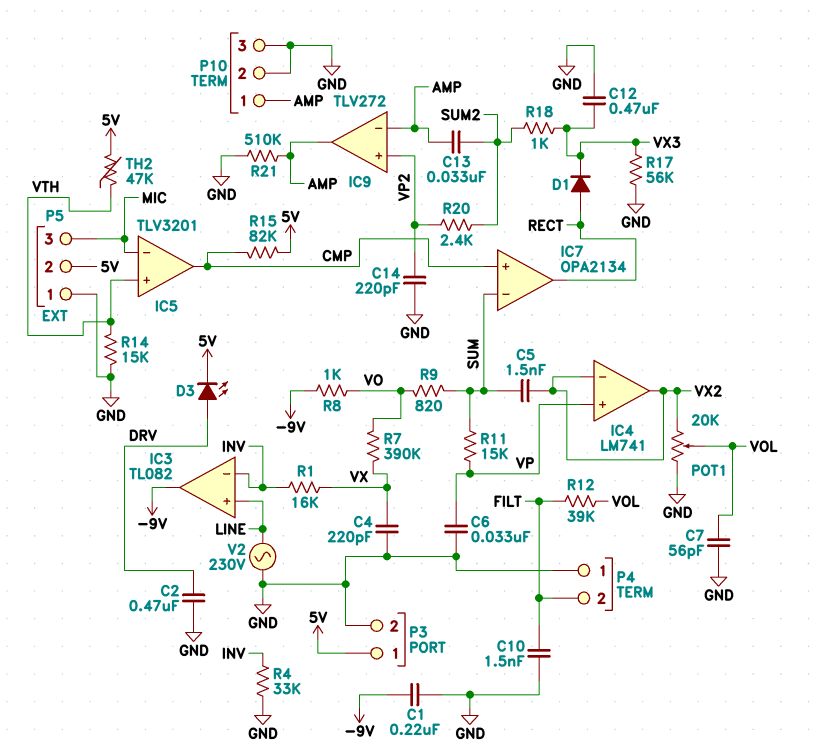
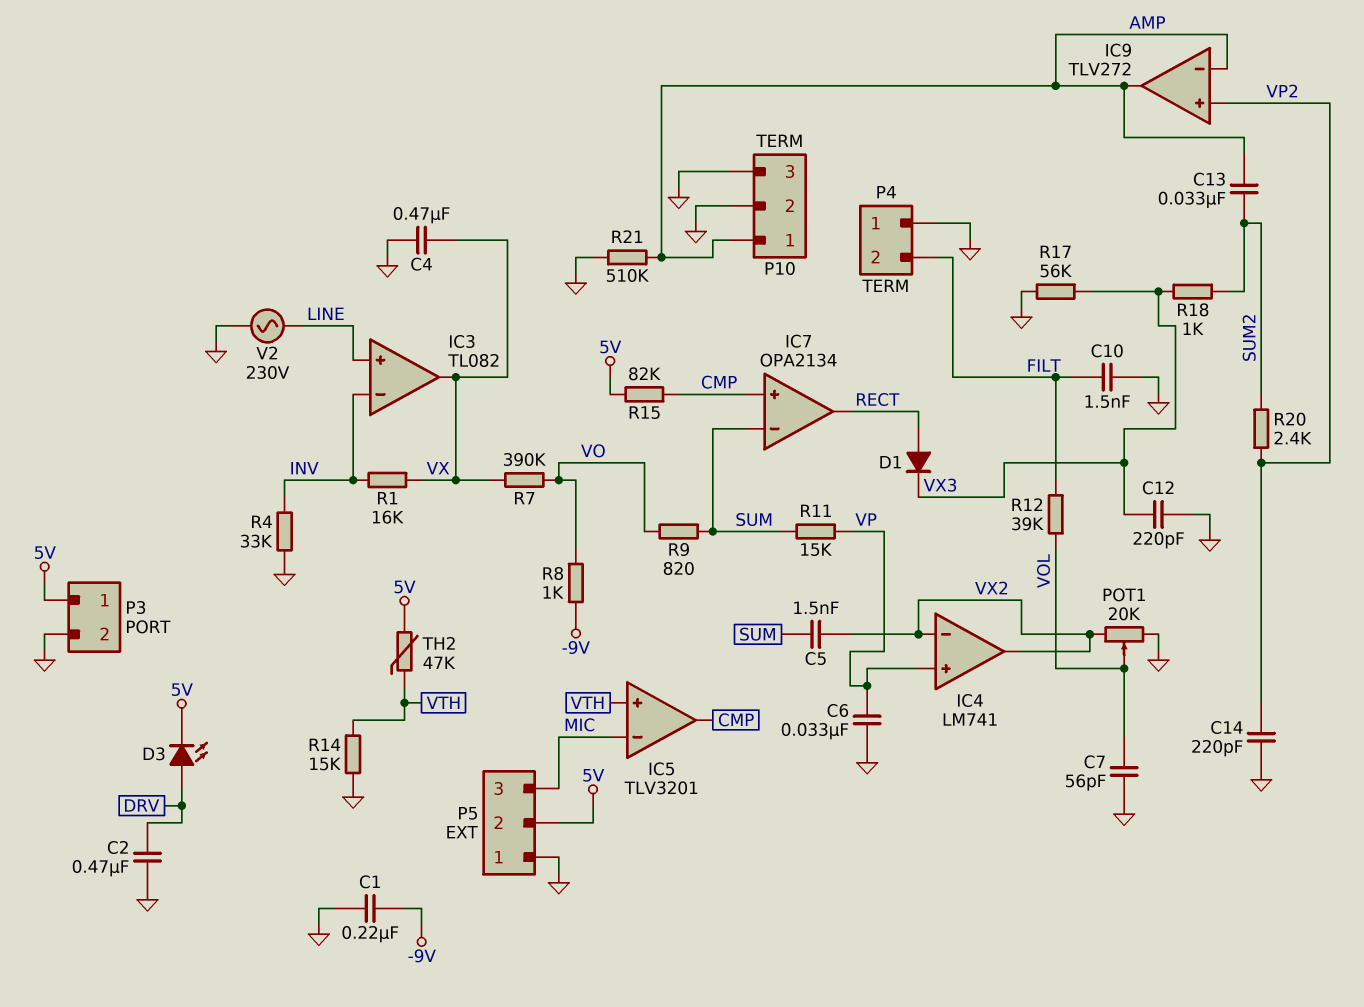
C4: 220pF (GND, VX) -> 470nF (GND, VX)
C12: 470nF (GND, VX3) -> 220pF (GND, VX3)
IC3 pin out: -9V -> VX

